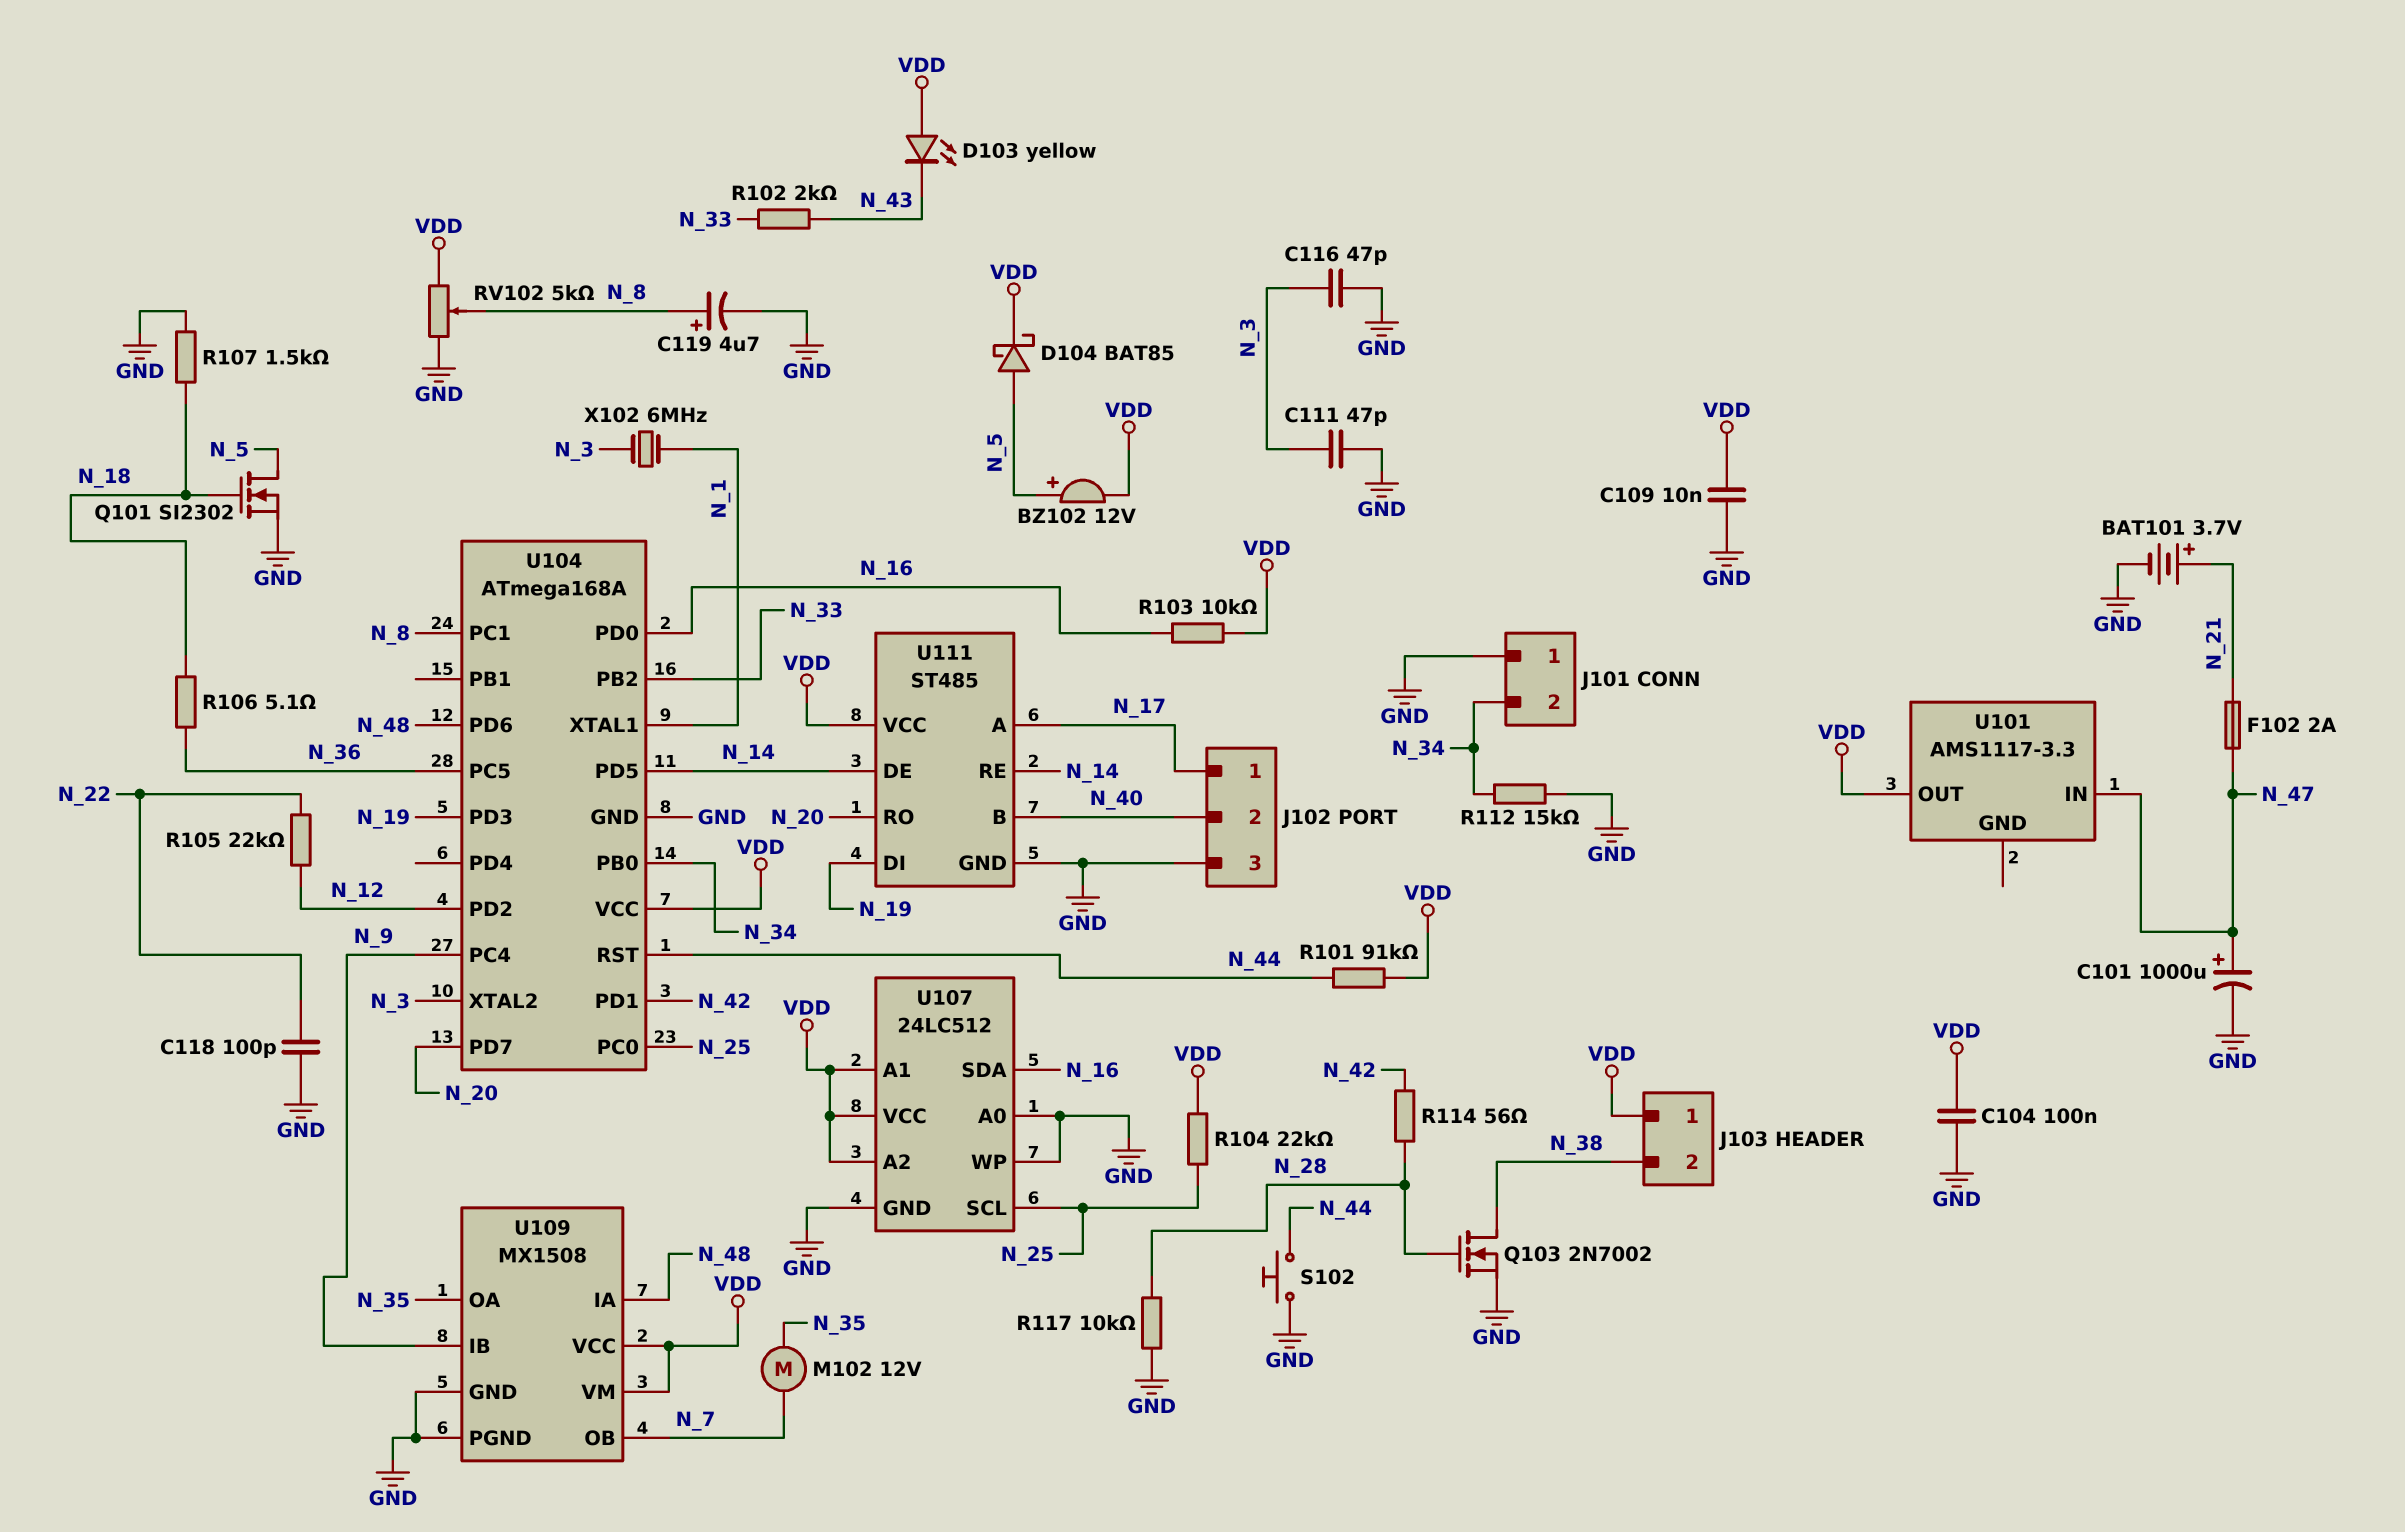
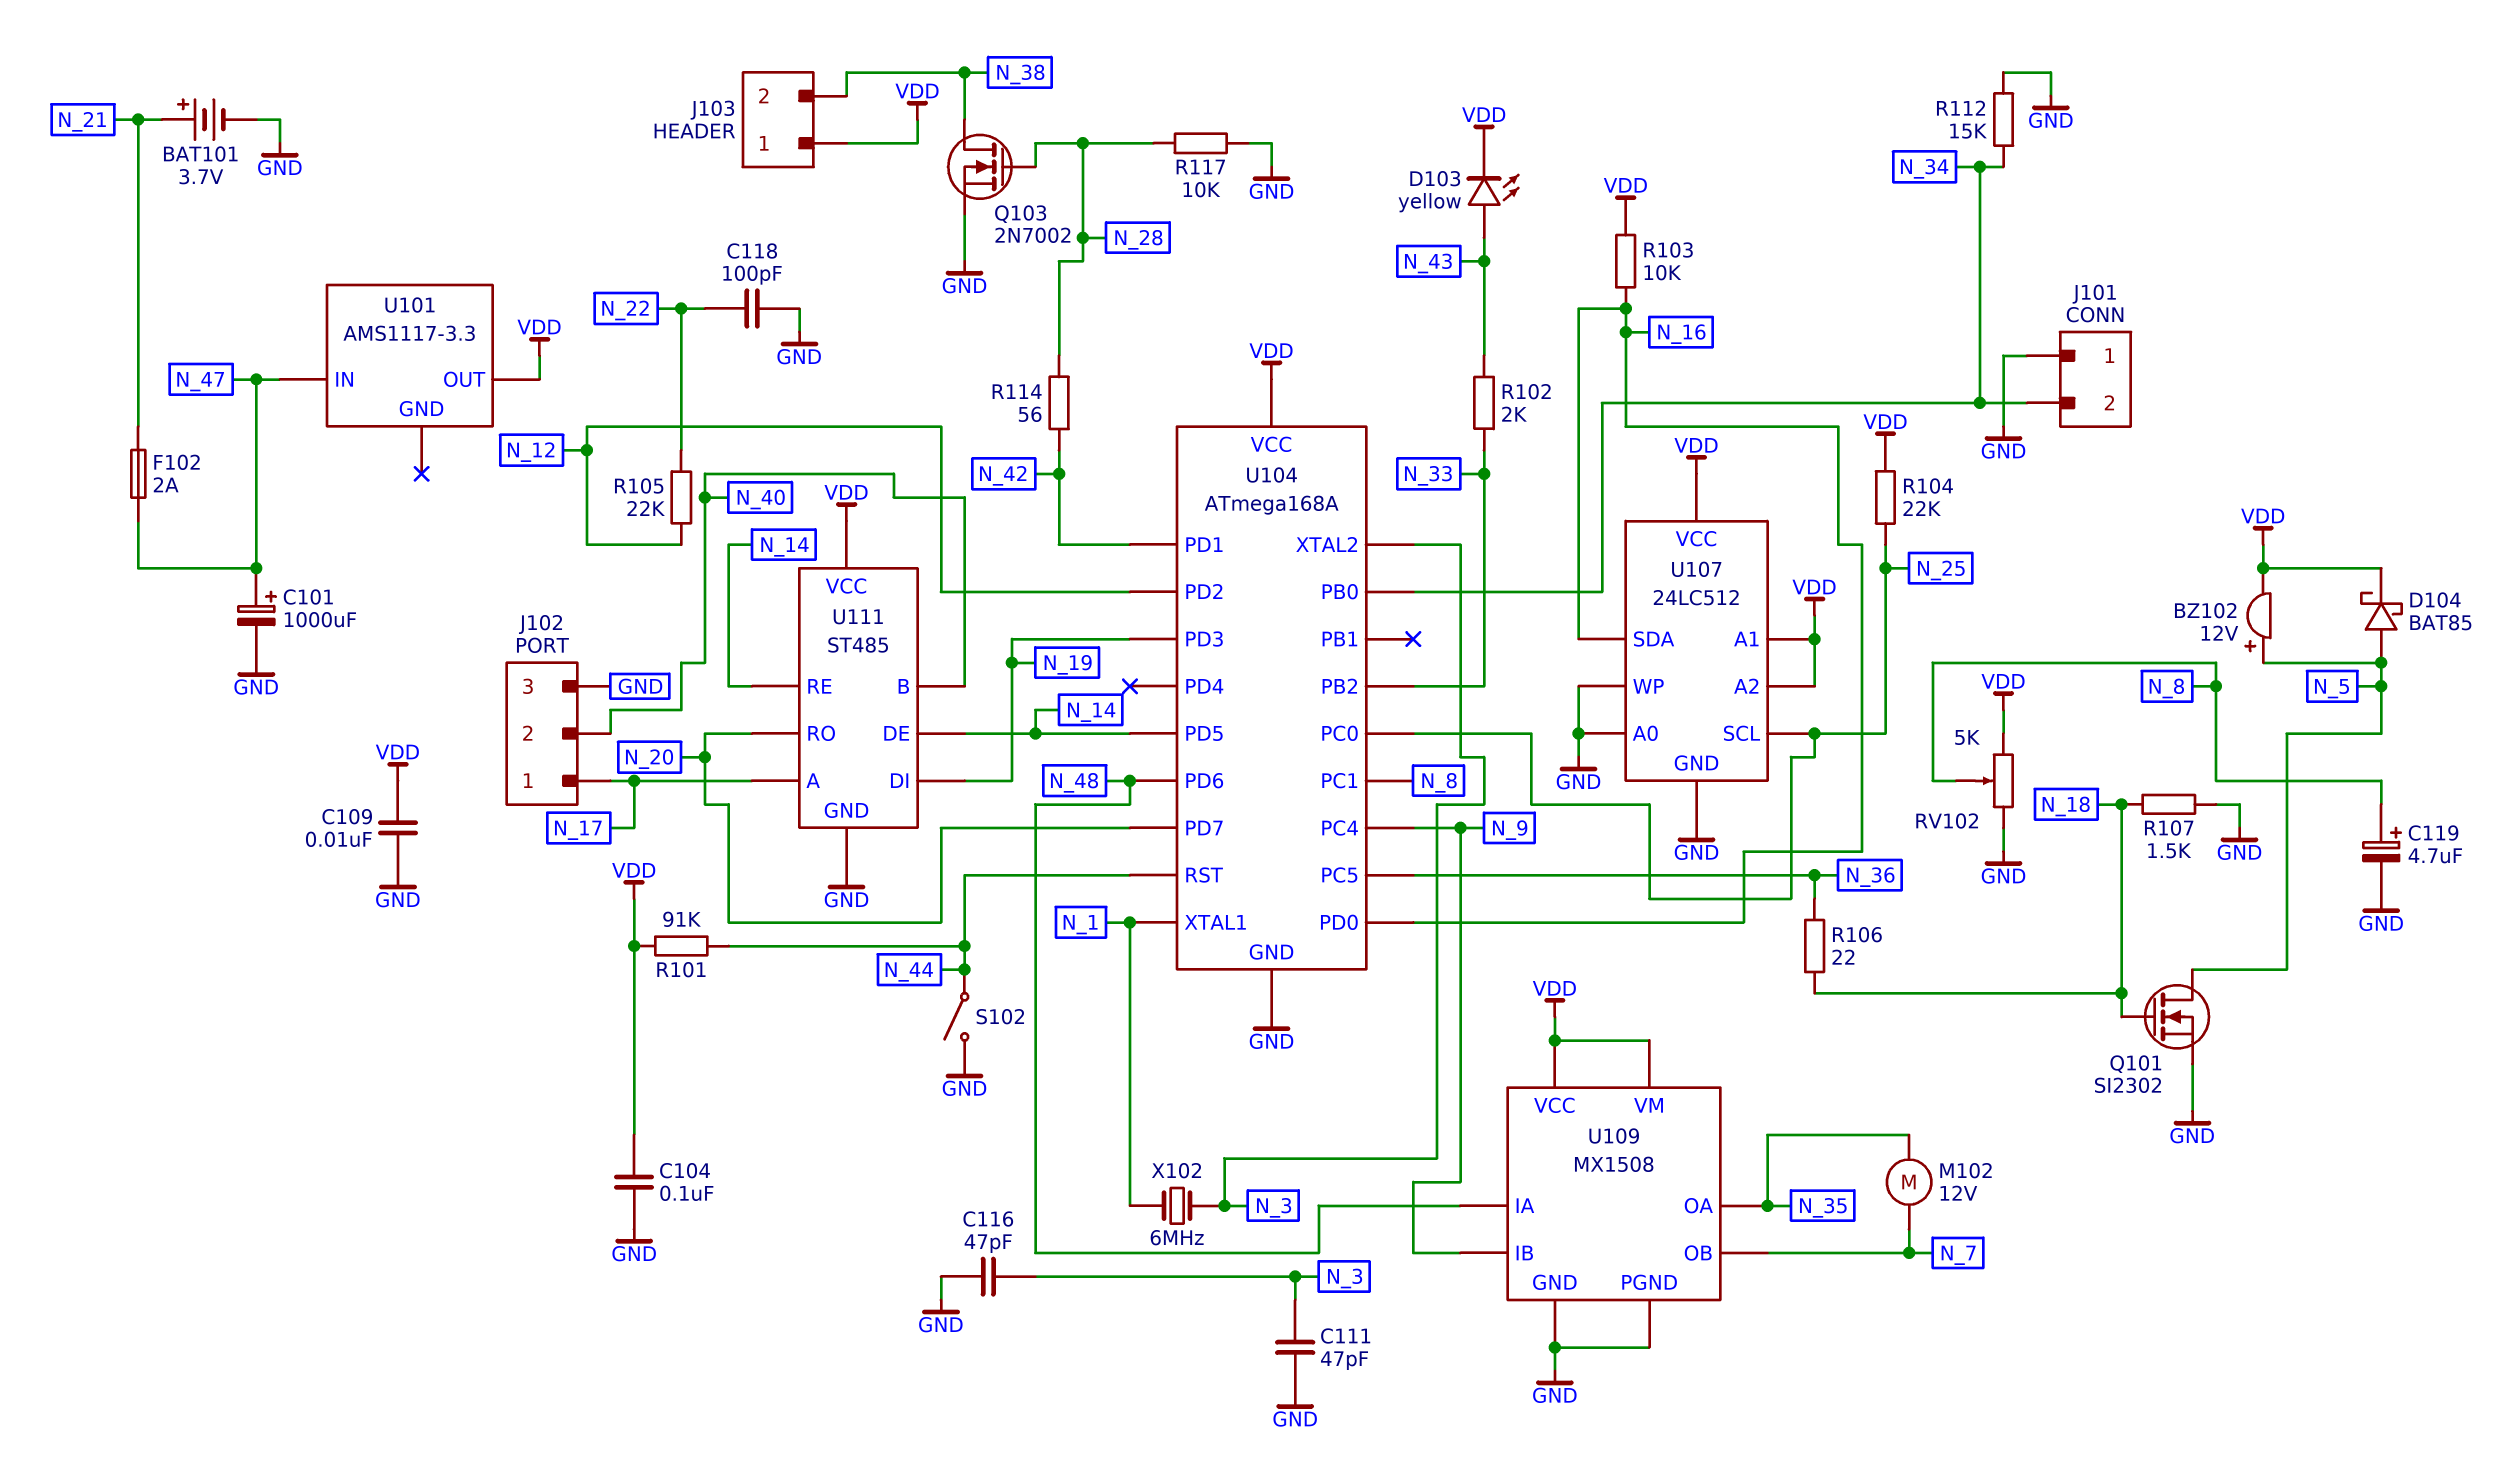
D103: LED yellow (A VDD, K N_43) -> LED yellow (A N_43, K VDD)
R106: 5.1 (N_18, N_36) -> 22 (N_18, N_36)
S102: button (GND, N_44) -> switch (GND, N_44)

